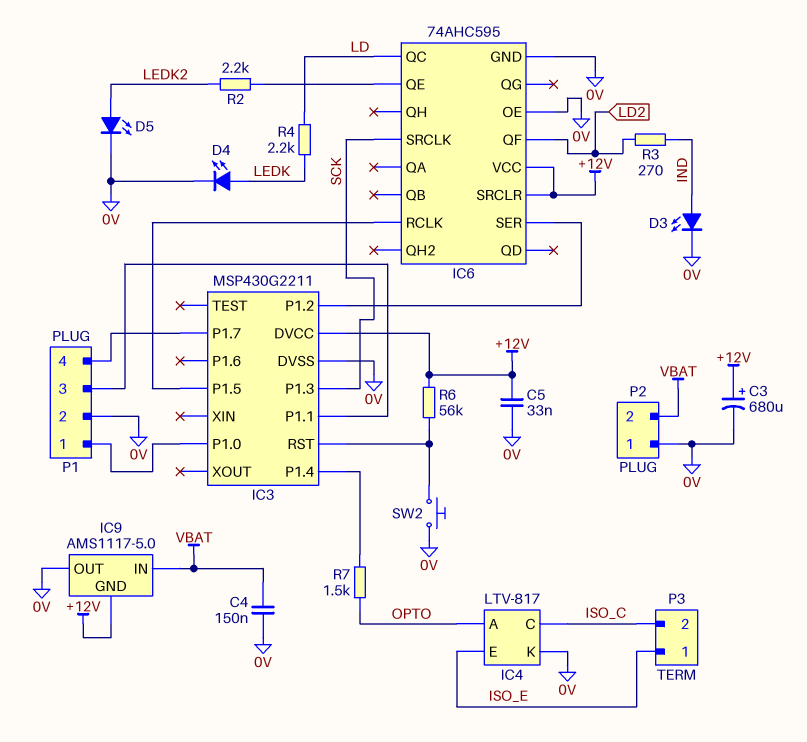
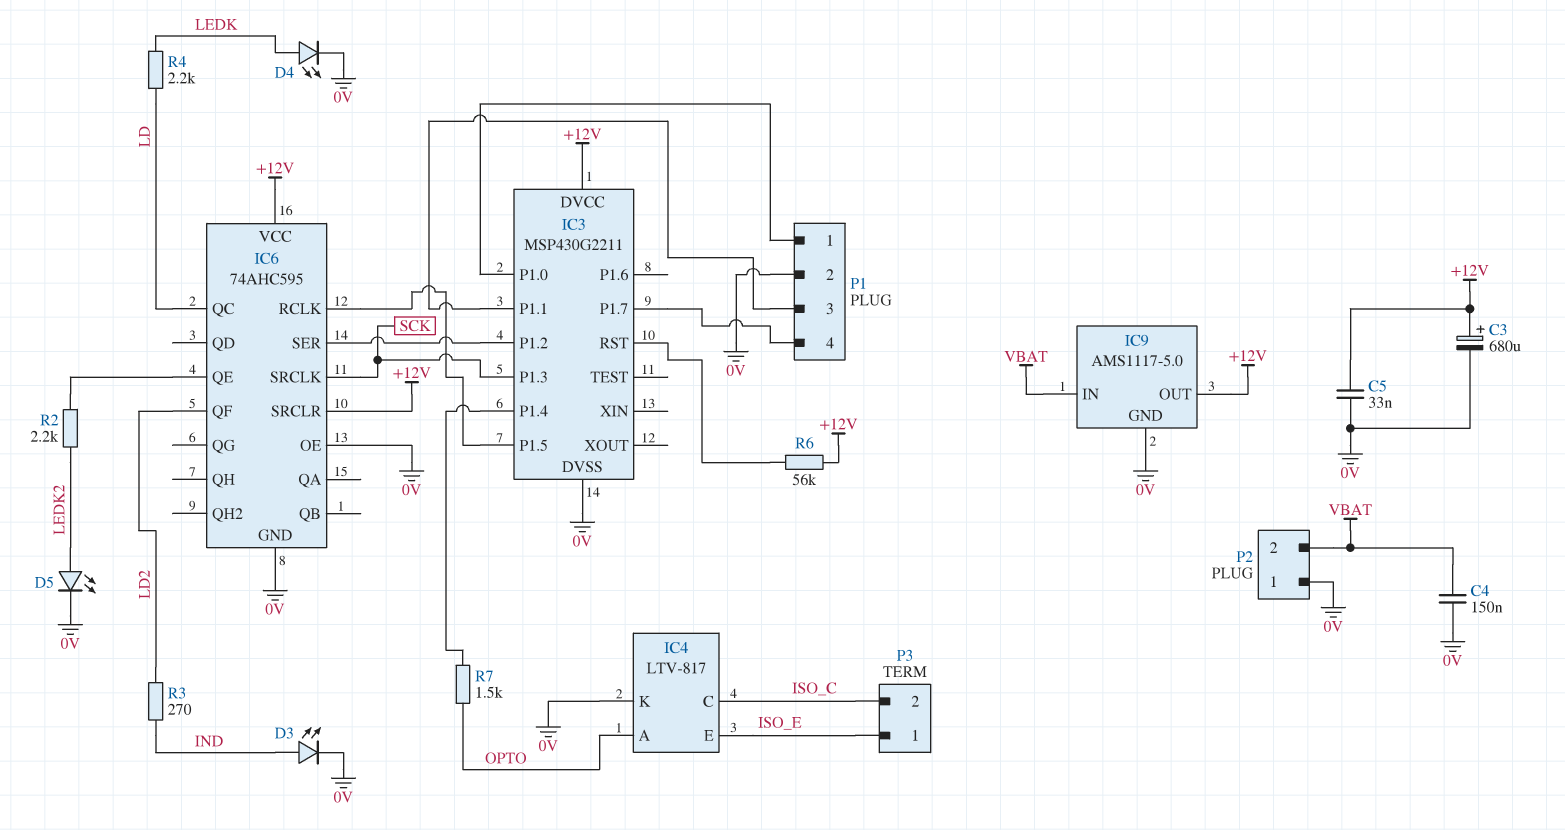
IC9 pin GND: +12V -> 0V
IC9 pin OUT: 0V -> +12V
SW2: button (0V, IC3/RST) -> none

